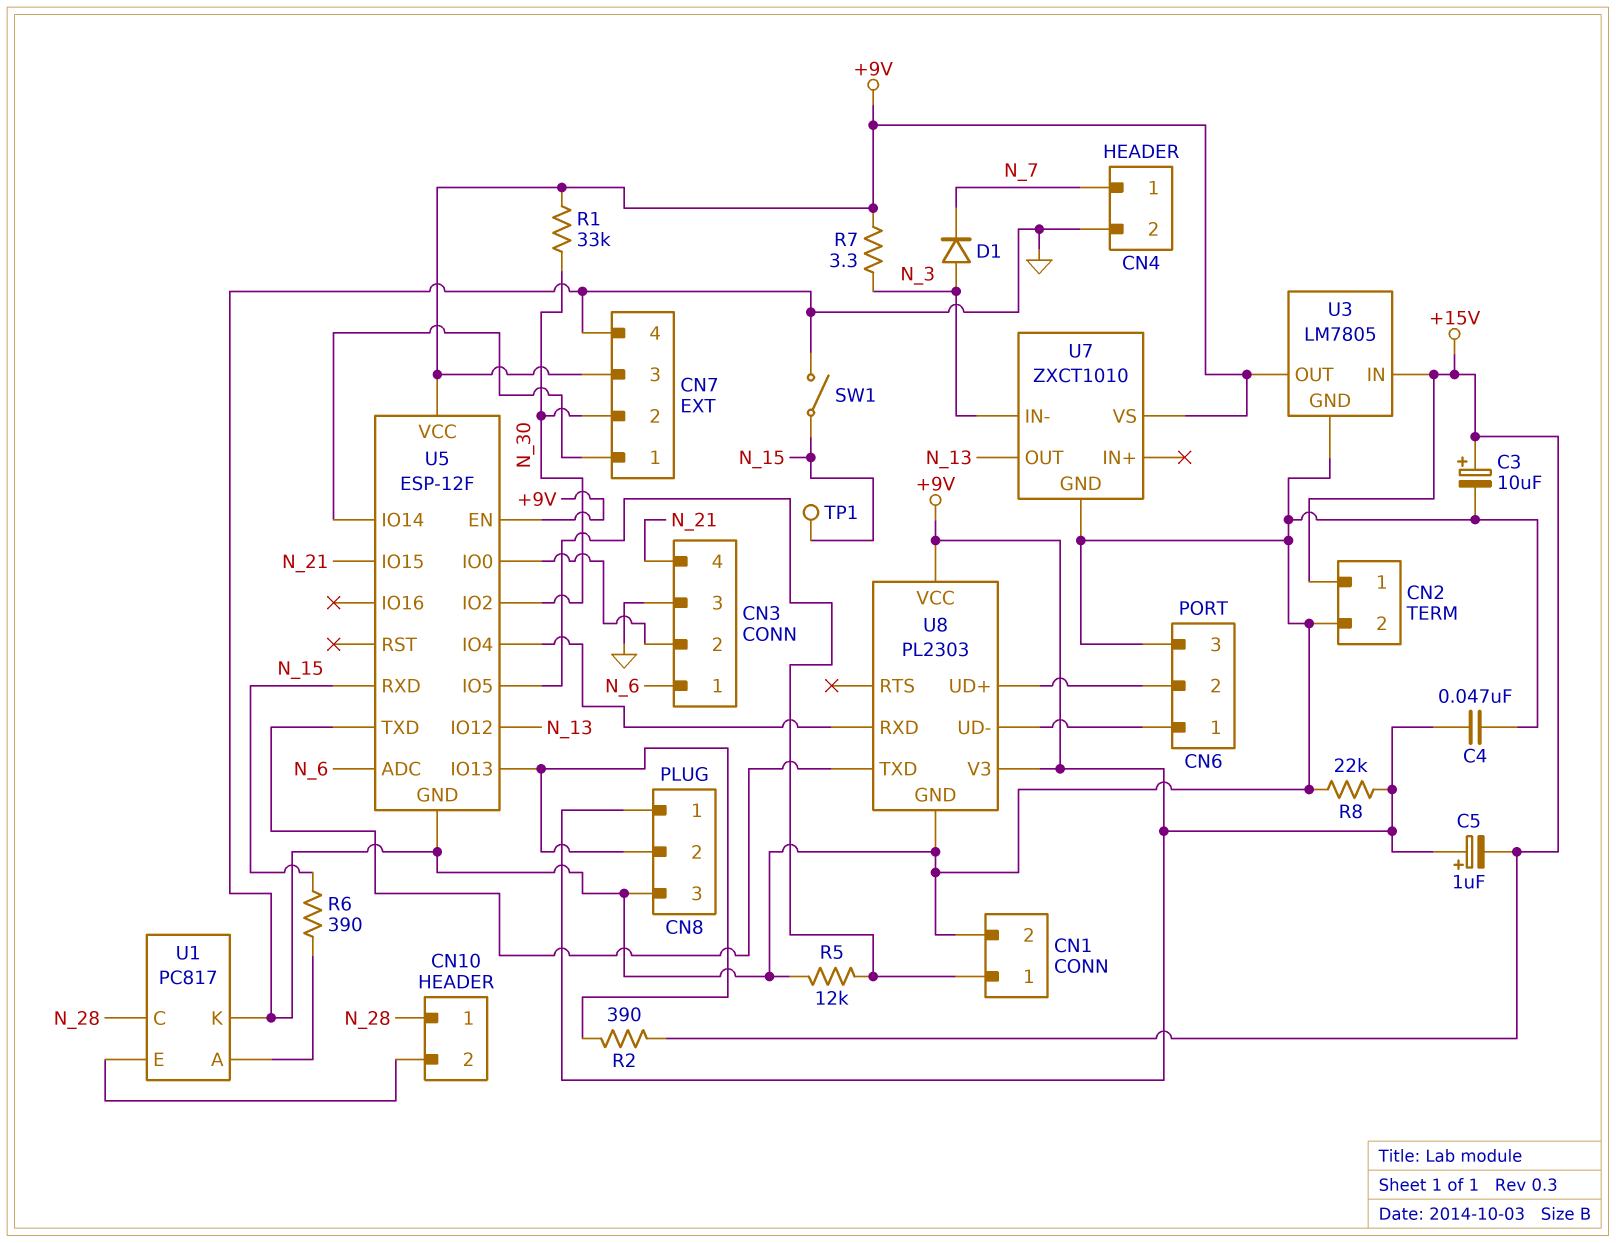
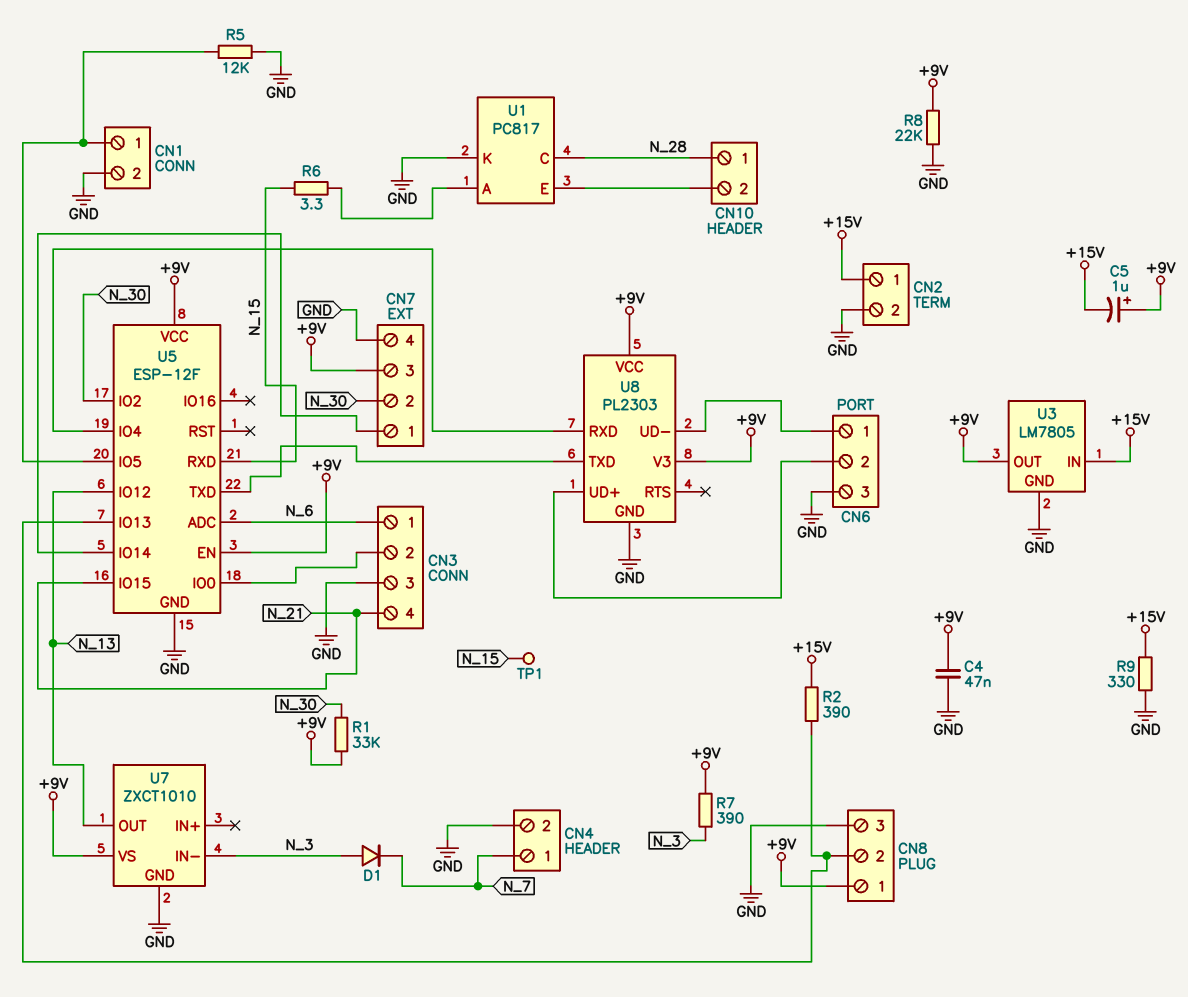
C3: 10uF (plus +15V, minus GND) -> none
R6: 390 (N_15, U1/A) -> 3.3 (N_15, U1/A)
R7: 3.3 (+9V, N_3) -> 390 (+9V, N_3)
R9: none -> 330 (+15V, GND)
SW1: switch (GND, N_15) -> none

